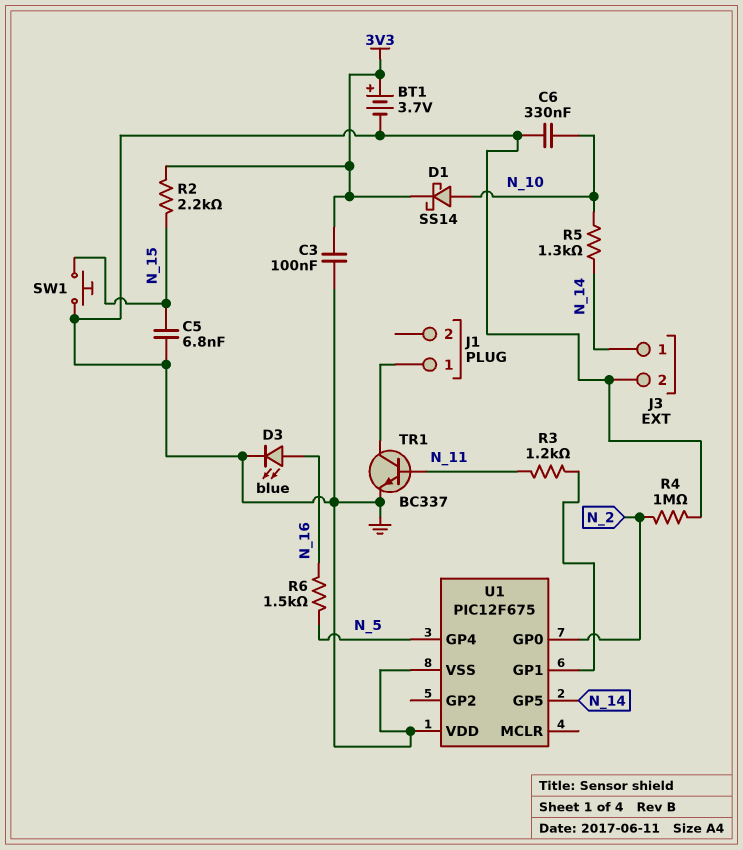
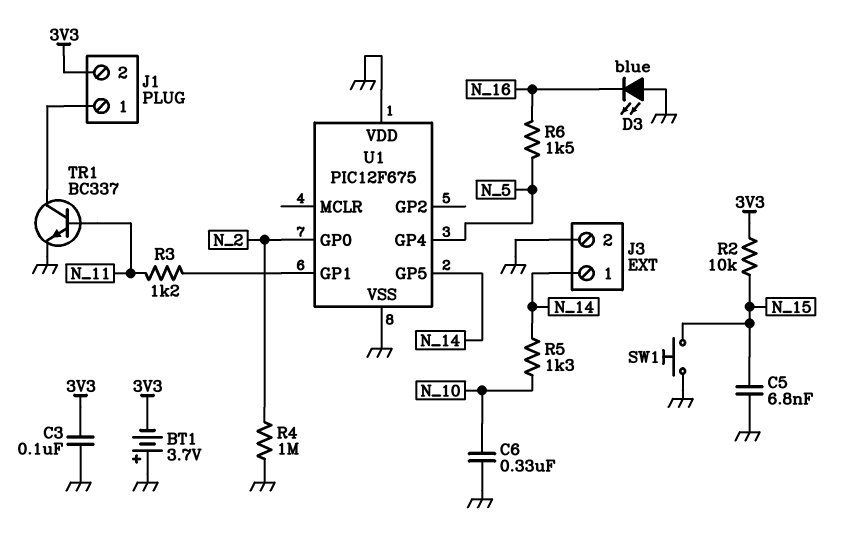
BT1: 3.7V (plus 3V3, minus GND) -> 3.7V (plus GND, minus 3V3)
D1: schottky SS14 (A N_10, K 3V3) -> none
D3: LED blue (A N_16, K GND) -> LED blue (A GND, K N_16)
J1 pin 2: none -> 3V3
R2: 2.2k (3V3, N_15) -> 10k (3V3, N_15)

